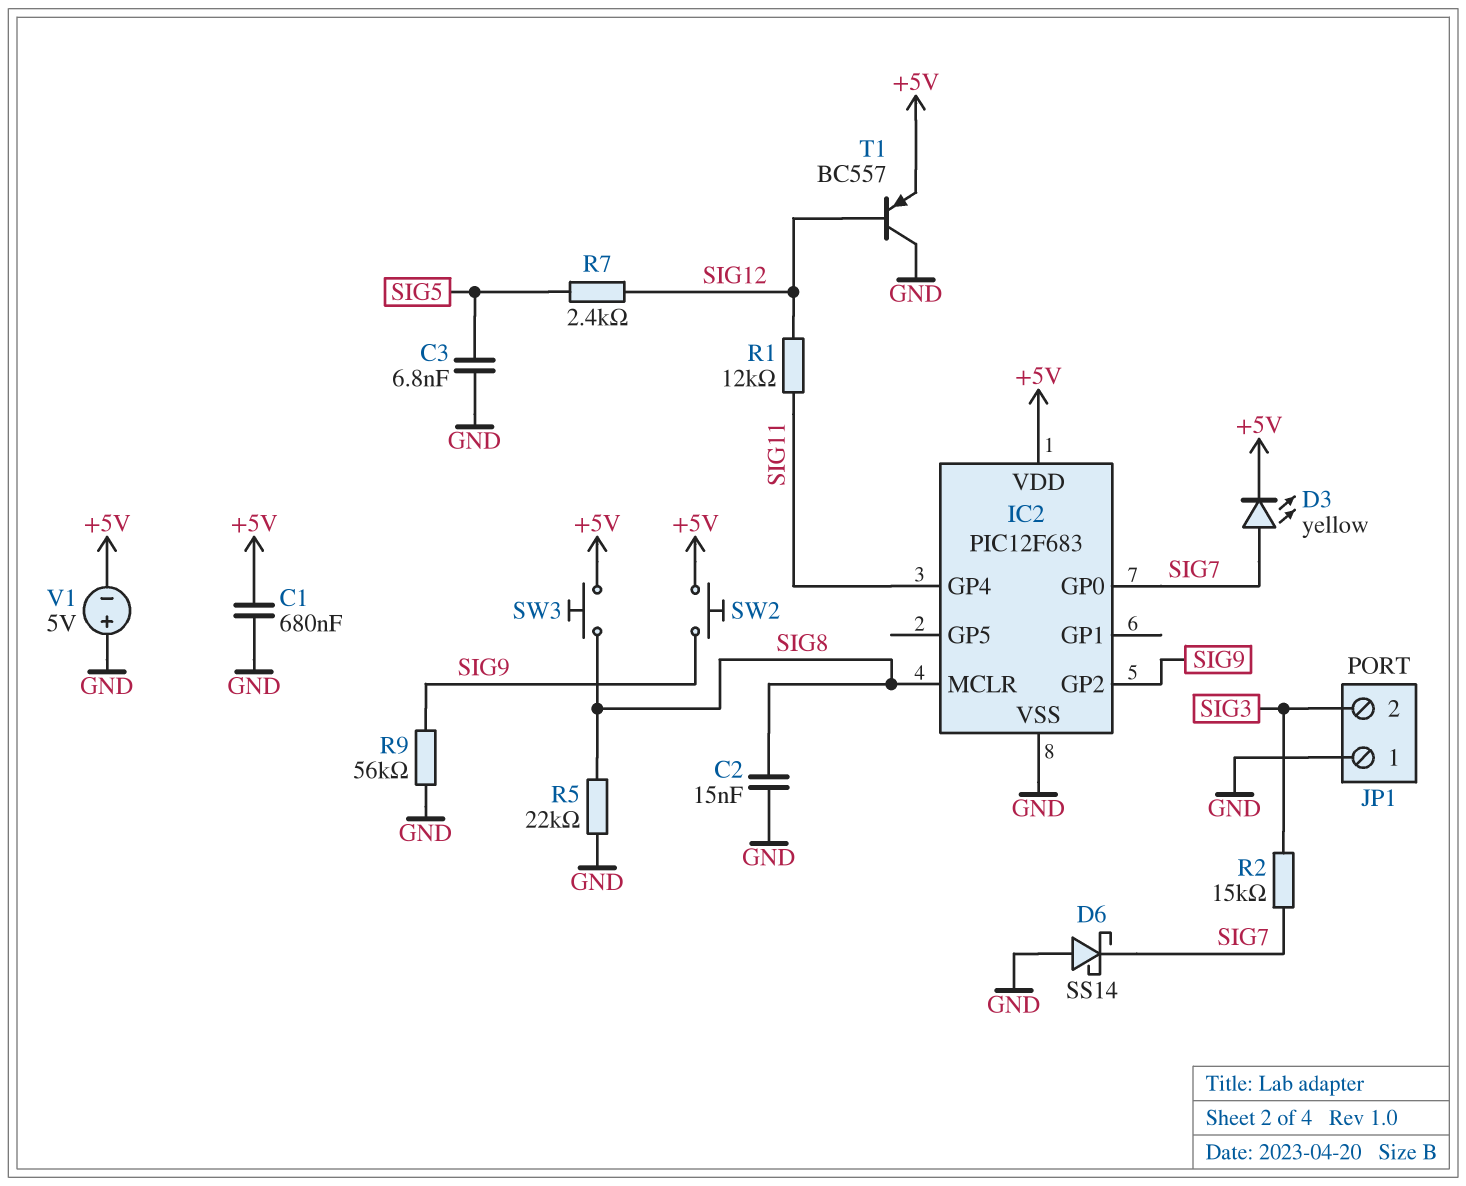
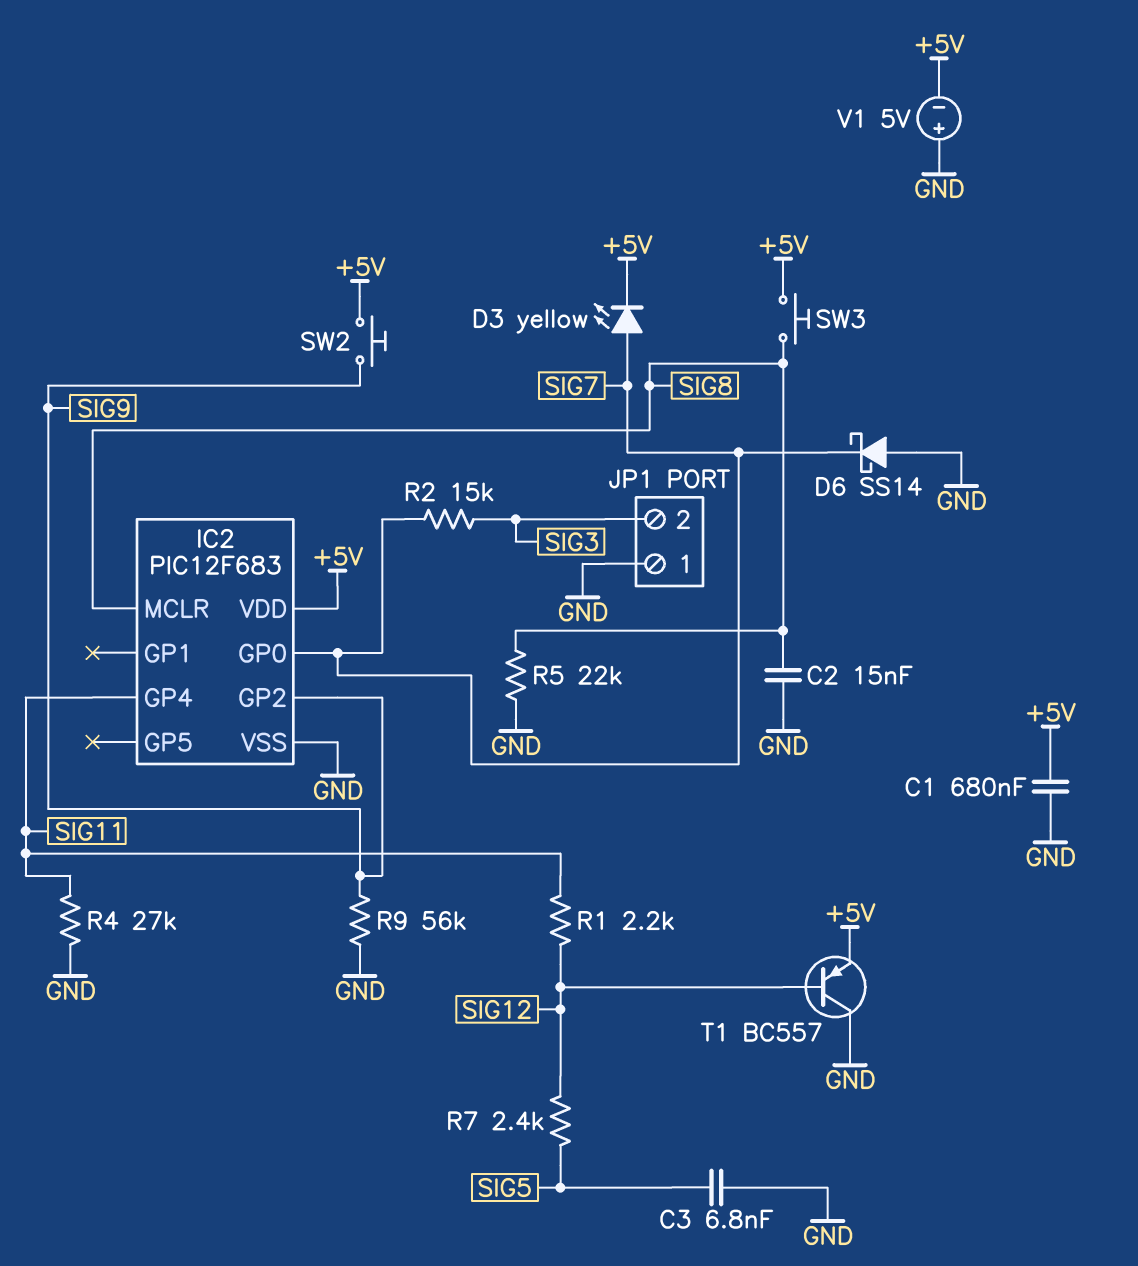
R1: 12k (SIG11, SIG12) -> 2.2k (SIG11, SIG12)
R4: none -> 27k (GND, SIG11)

